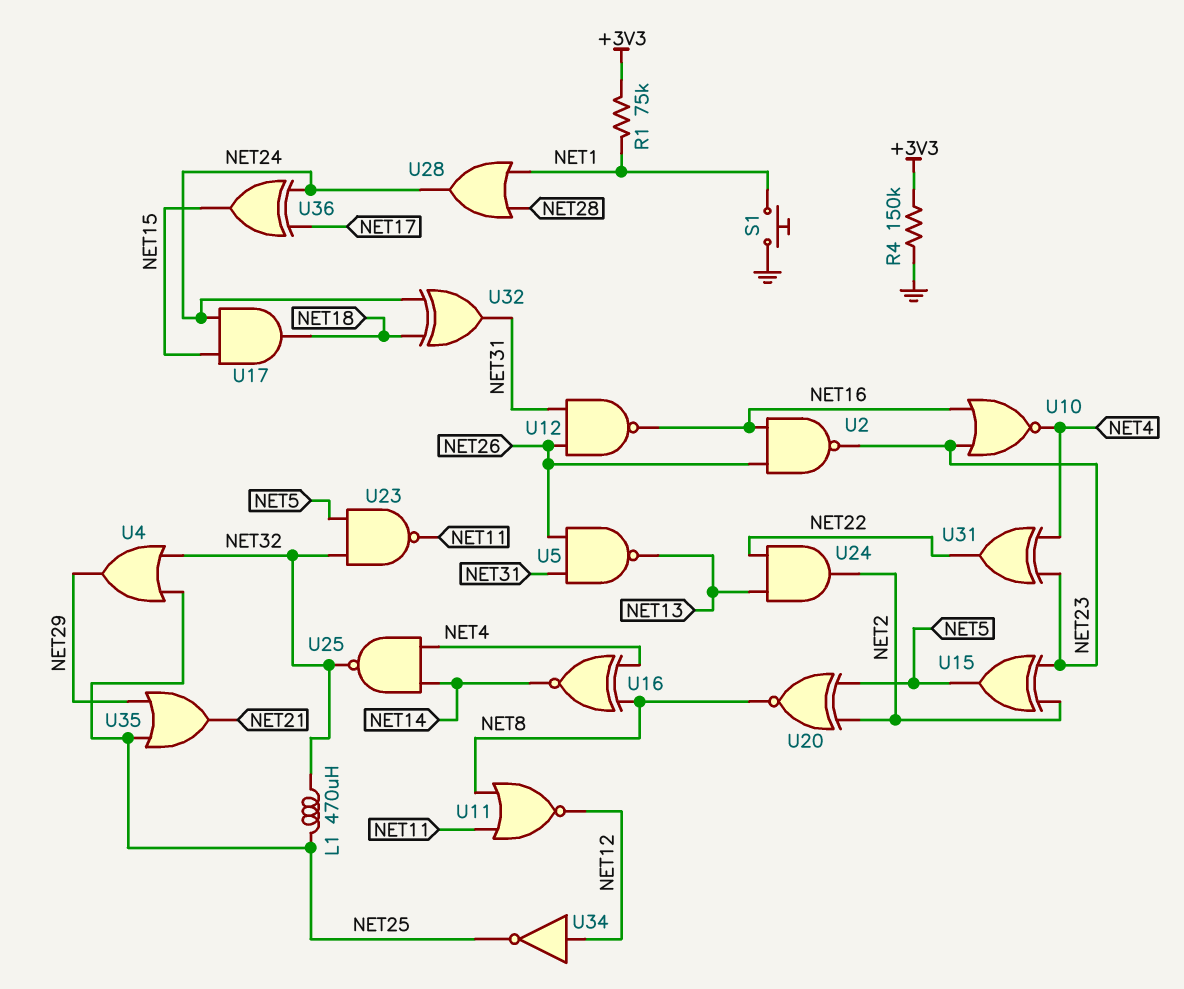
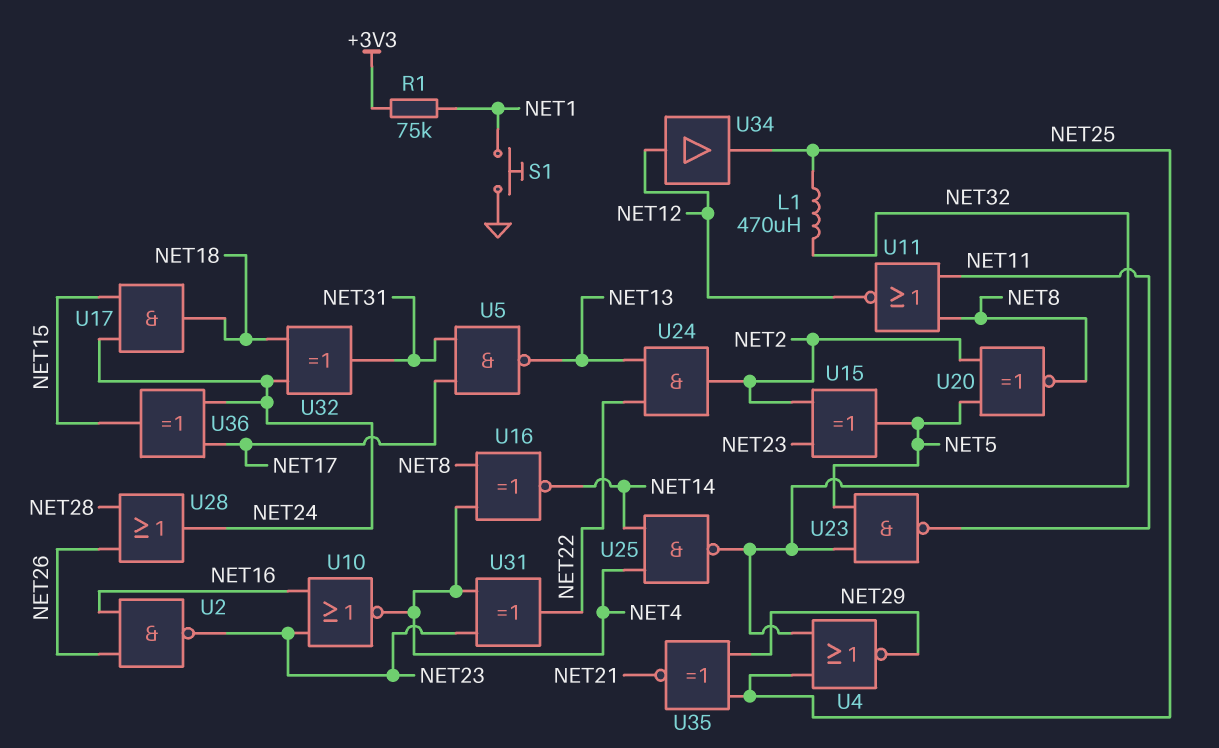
R4: 150k (+3V3, GND) -> none
U4: OR (in NET25, in NET32, out NET29) -> NOR (in NET25, in NET32, out NET29)
U5: NAND (in NET26, in NET31, out NET13) -> NAND (in NET17, in NET31, out NET13)
U12: NAND (in NET26, in NET31, out NET16) -> none
U28: OR (in NET1, in NET28, out NET24) -> OR (in NET26, in NET28, out NET24)
U34: NOT (in NET12, out NET25) -> buffer (in NET12, out NET25)
U35: OR (in NET25, in NET29, out NET21) -> XNOR (in NET25, in NET29, out NET21)

